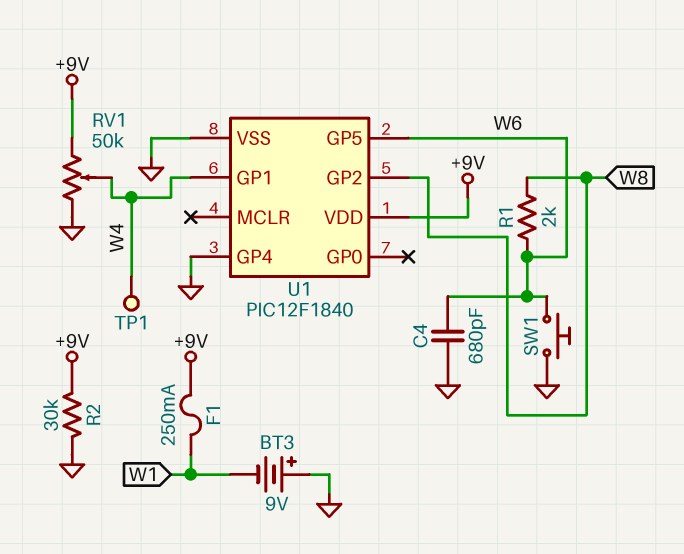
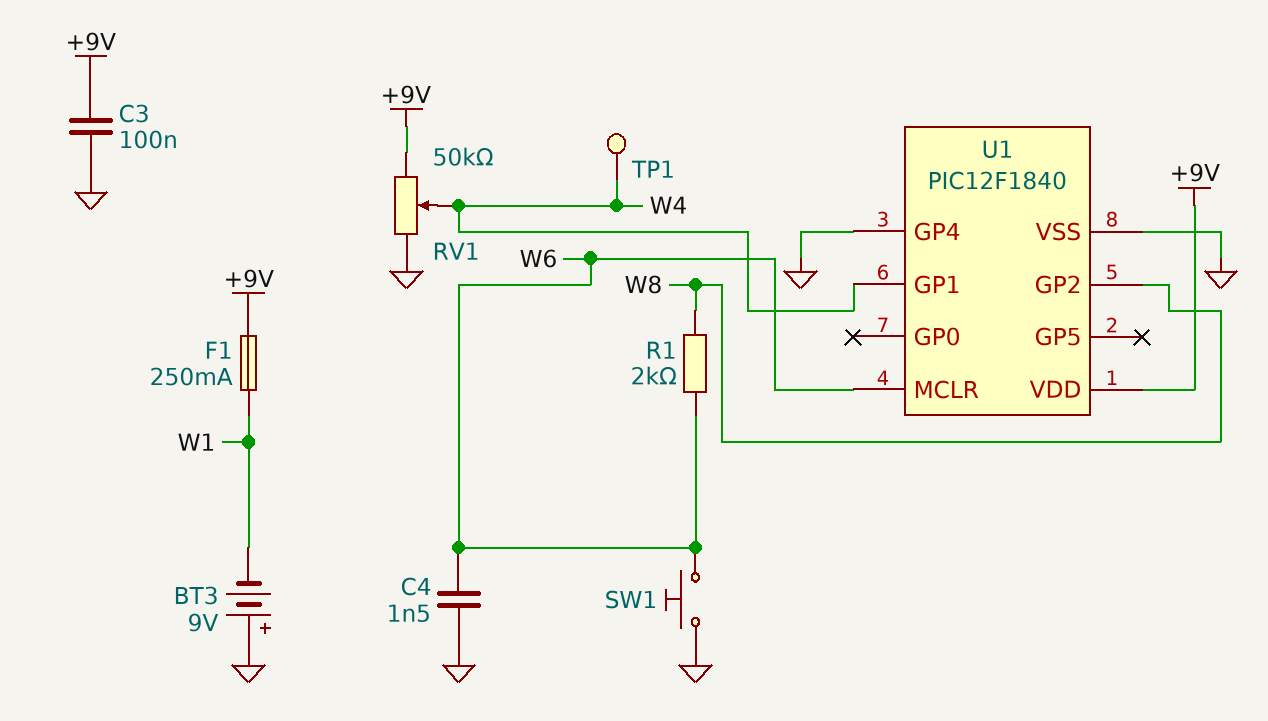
C3: none -> 100nF (+9V, GND)
C4: 680pF (GND, W6) -> 1.5nF (GND, W6)
R2: 30k (+9V, GND) -> none
U1 pin GP5: W6 -> none
U1 pin MCLR: none -> W6

